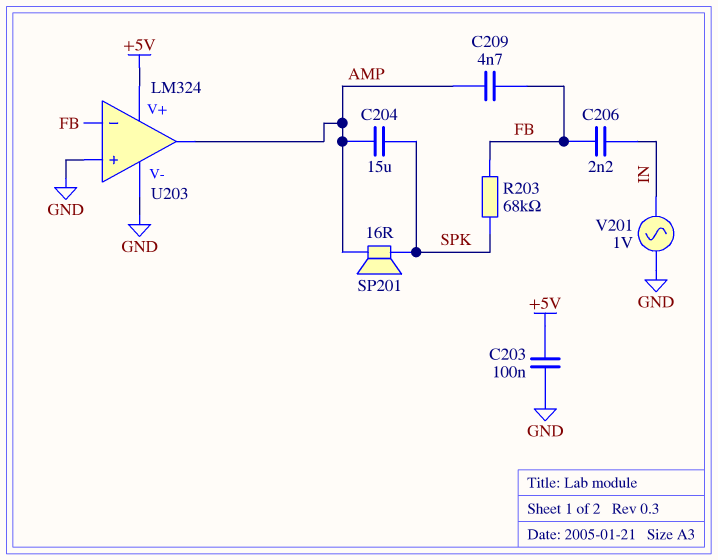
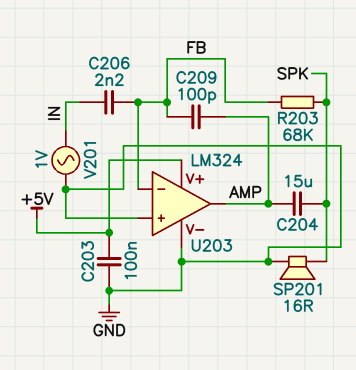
C209: 4.7nF (AMP, FB) -> 100pF (AMP, FB)
SP201: speaker 16R (AMP, SPK) -> speaker 16R (GND, SPK)

